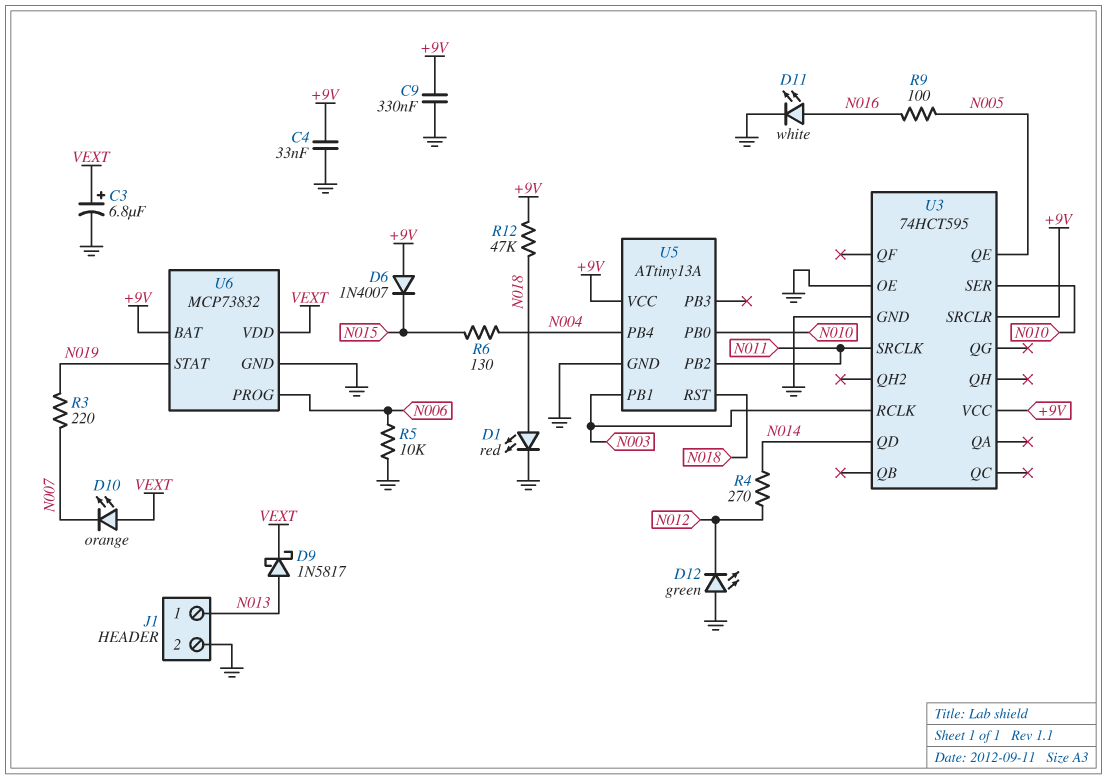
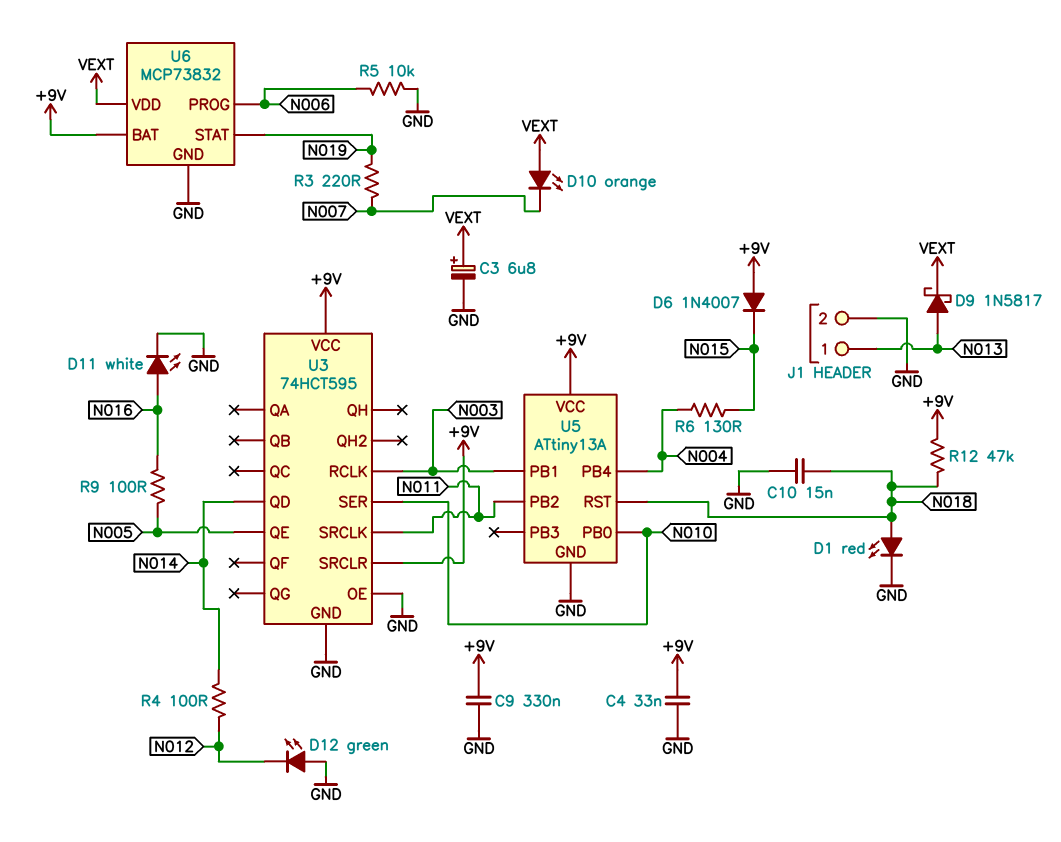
C10: none -> 15nF (GND, N018)
R4: 270 (N012, N014) -> 100 (N012, N014)

